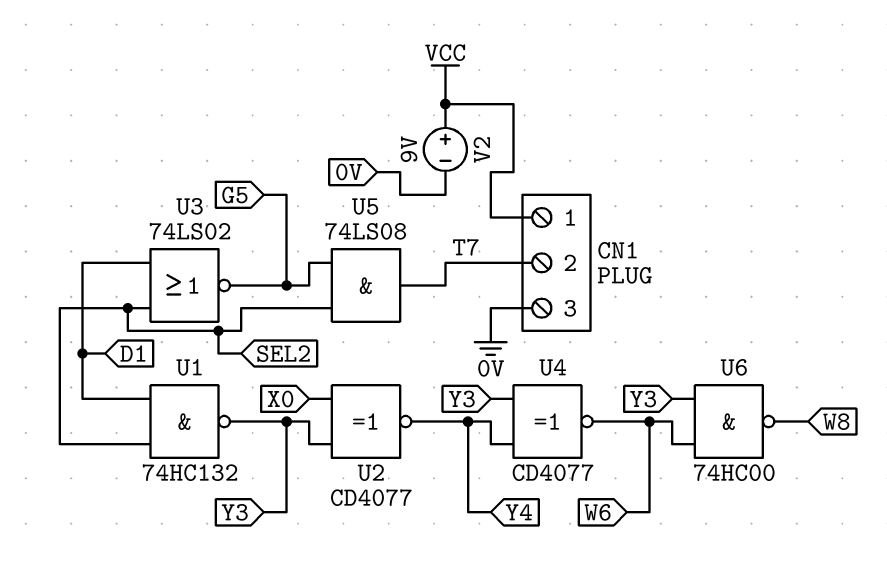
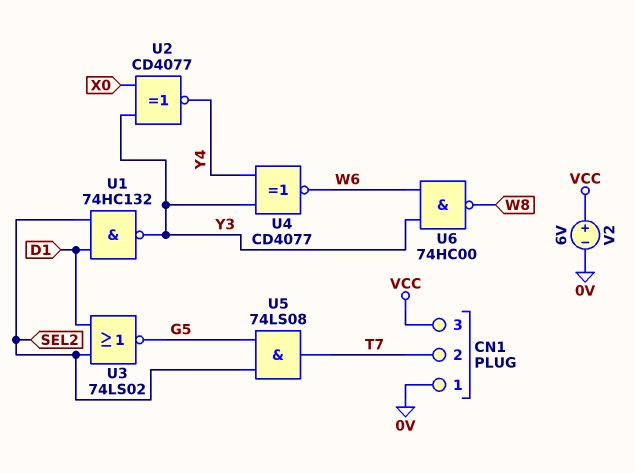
CN1 pin 1: VCC -> 0V
CN1 pin 3: 0V -> VCC
V2: 9V (plus VCC, minus 0V) -> 6V (plus VCC, minus 0V)

